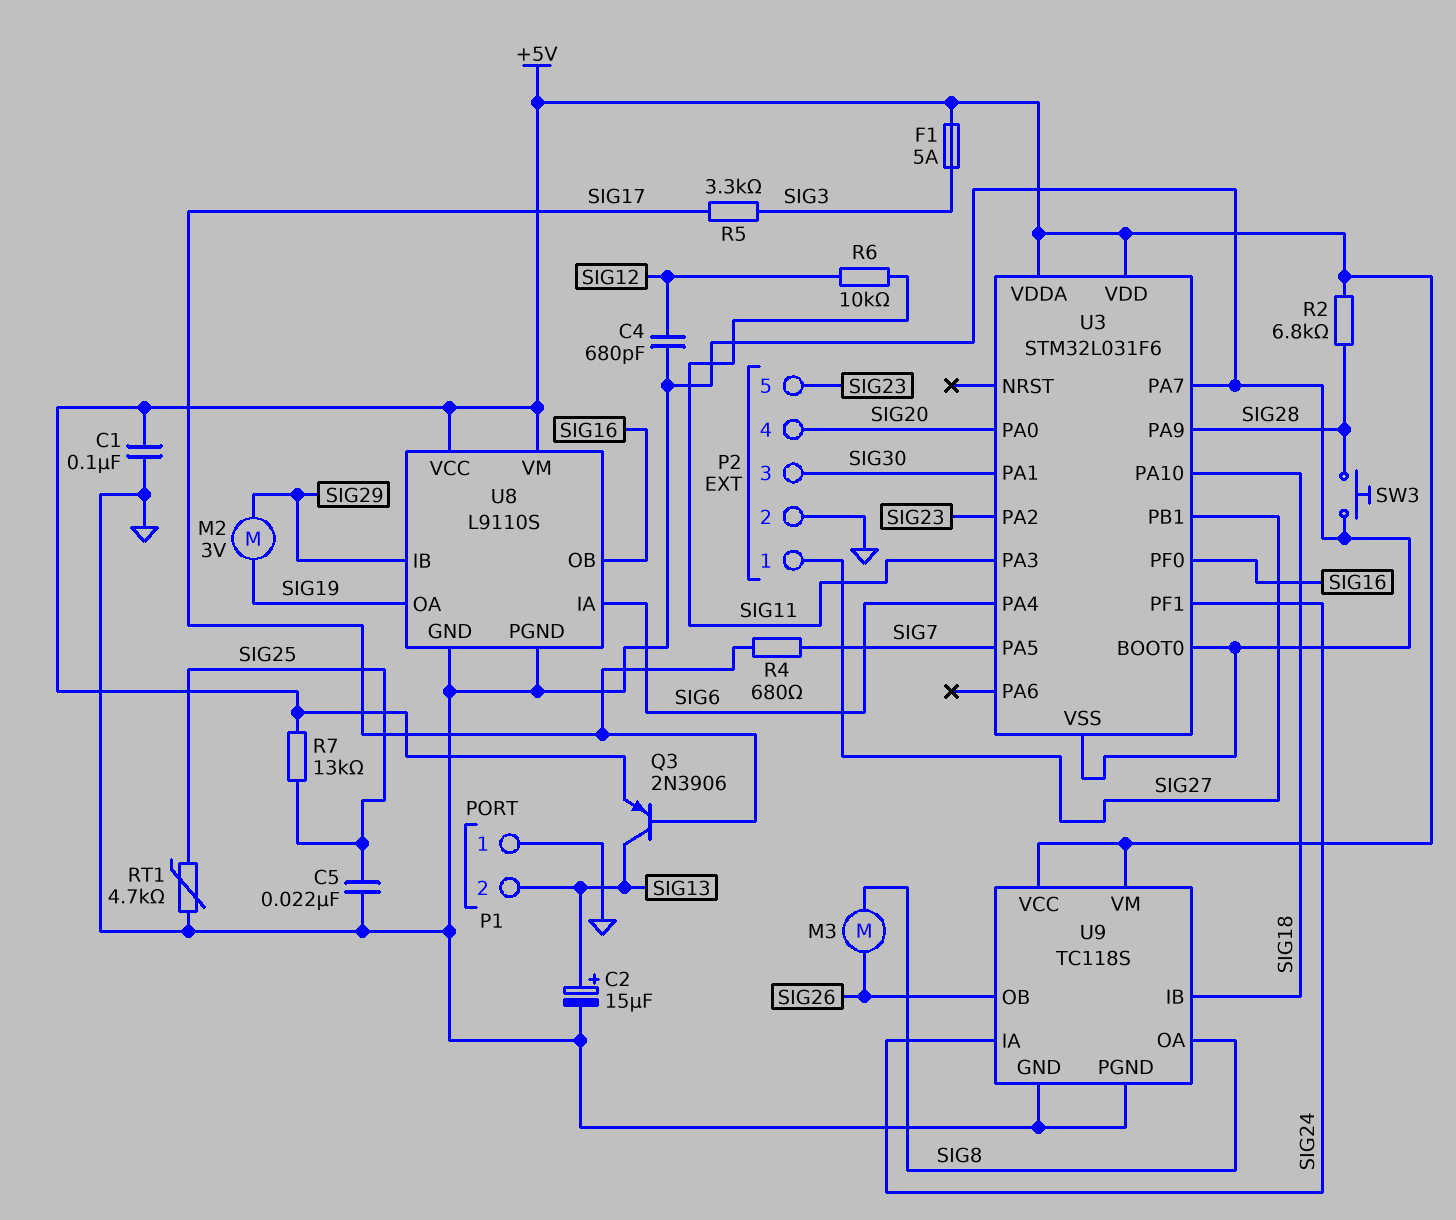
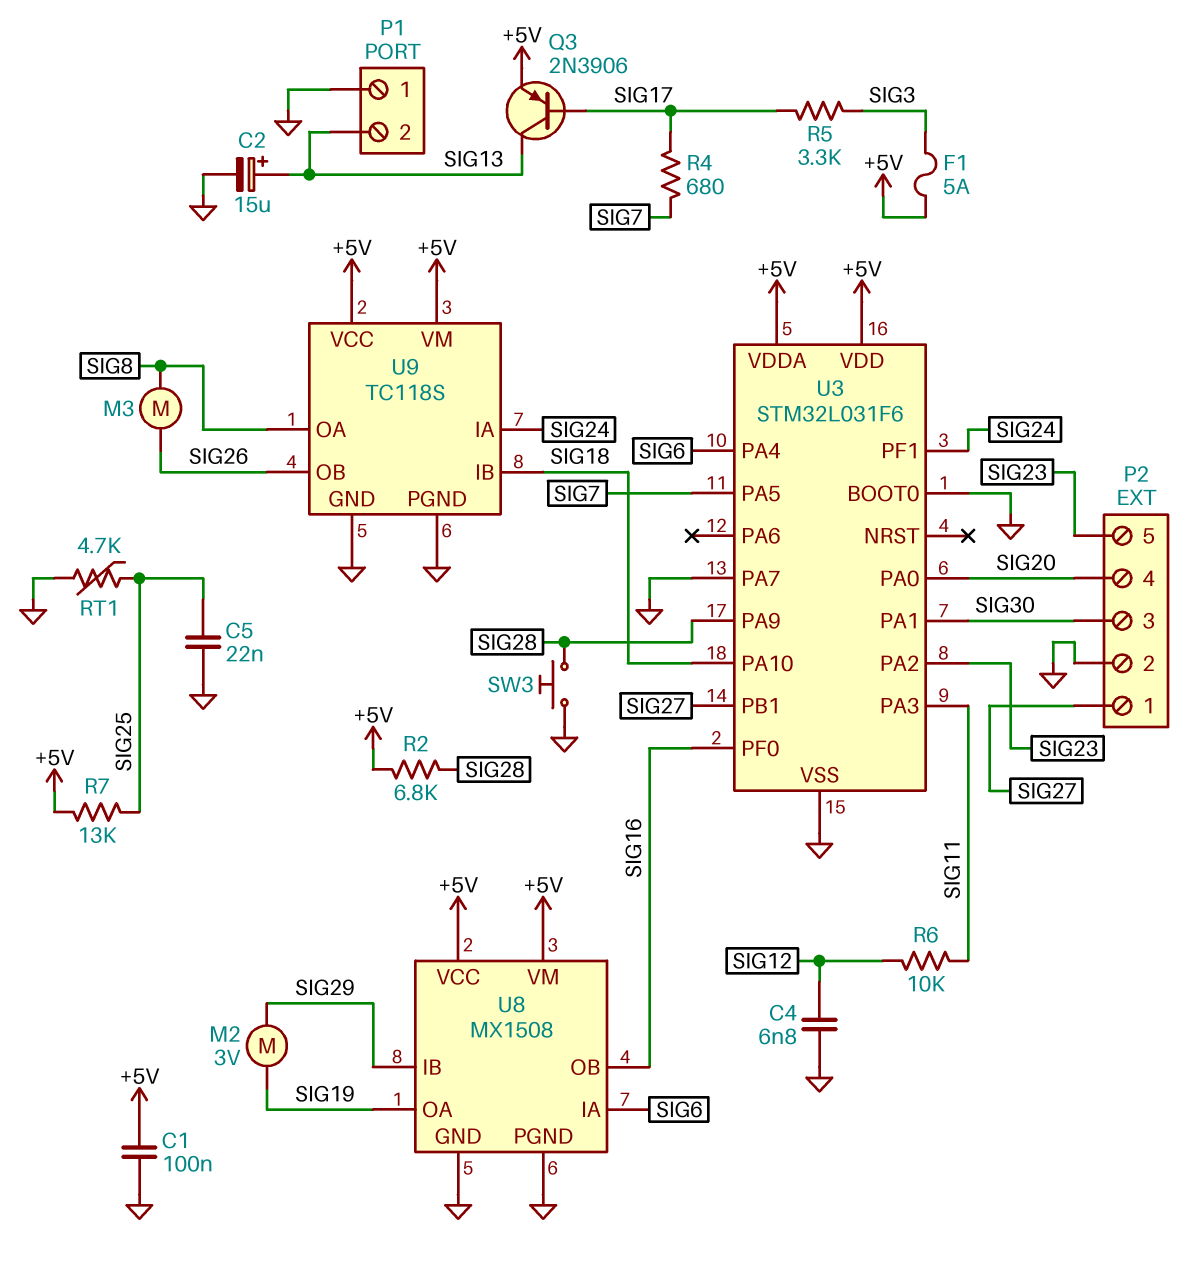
C4: 680pF (GND, SIG12) -> 6.8nF (GND, SIG12)
U8: L9110S -> MX1508

